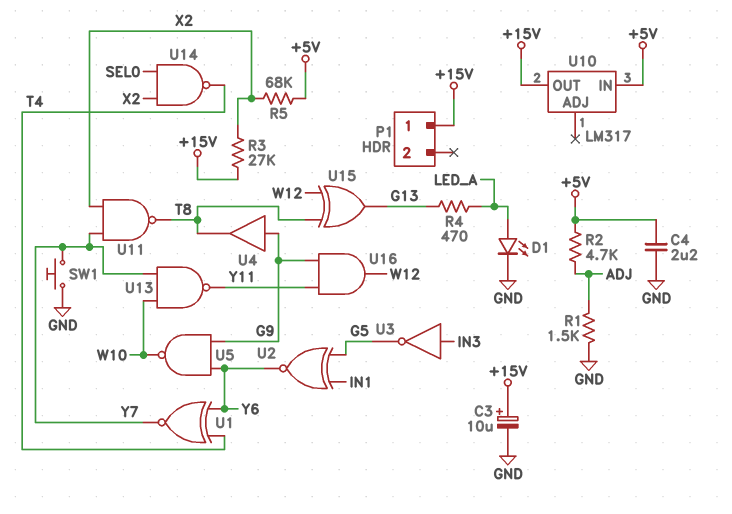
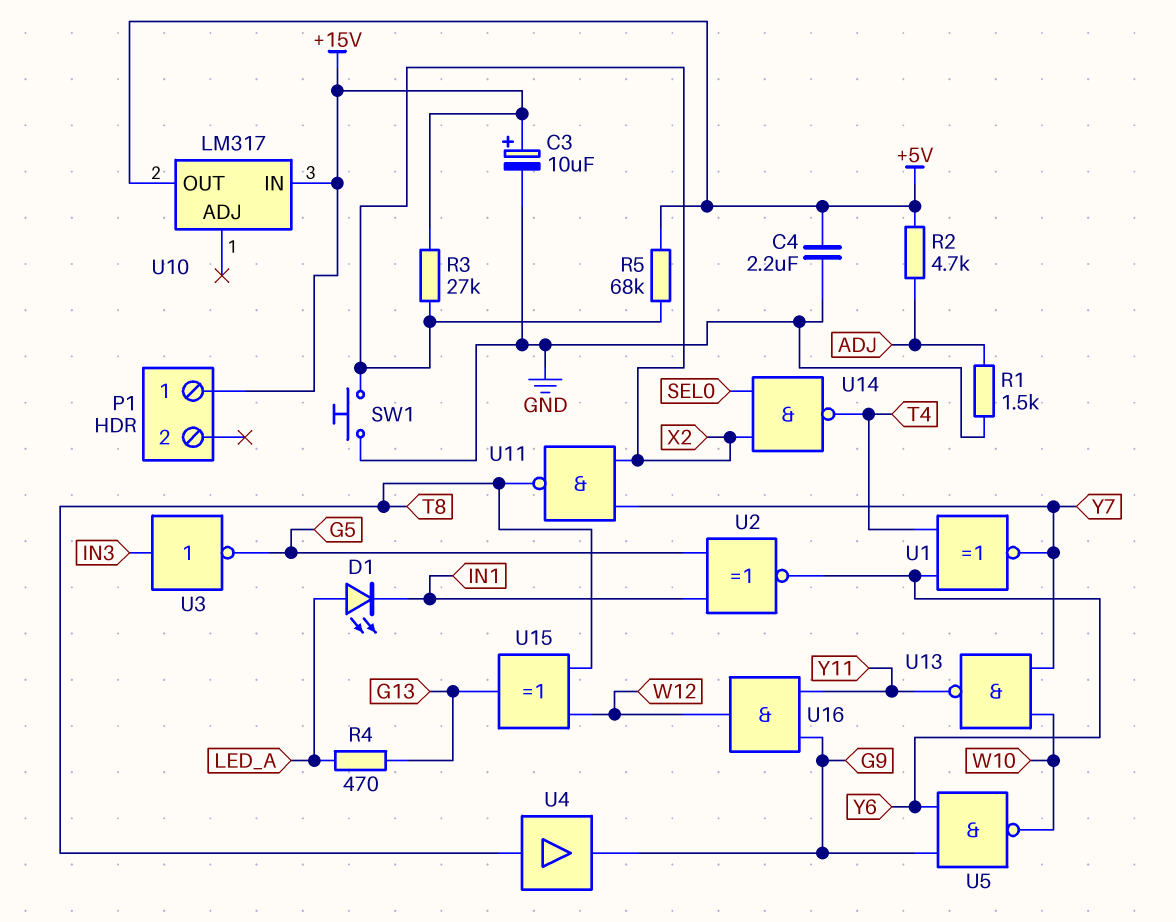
D1: LED (A LED_A, K GND) -> LED (A LED_A, K IN1)
SW1: button (GND, Y7) -> button (GND, X2)
U4: buffer (in G9, out T8) -> buffer (in T8, out G9)
U10 pin IN: +5V -> +15V
U10 pin OUT: +15V -> +5V

